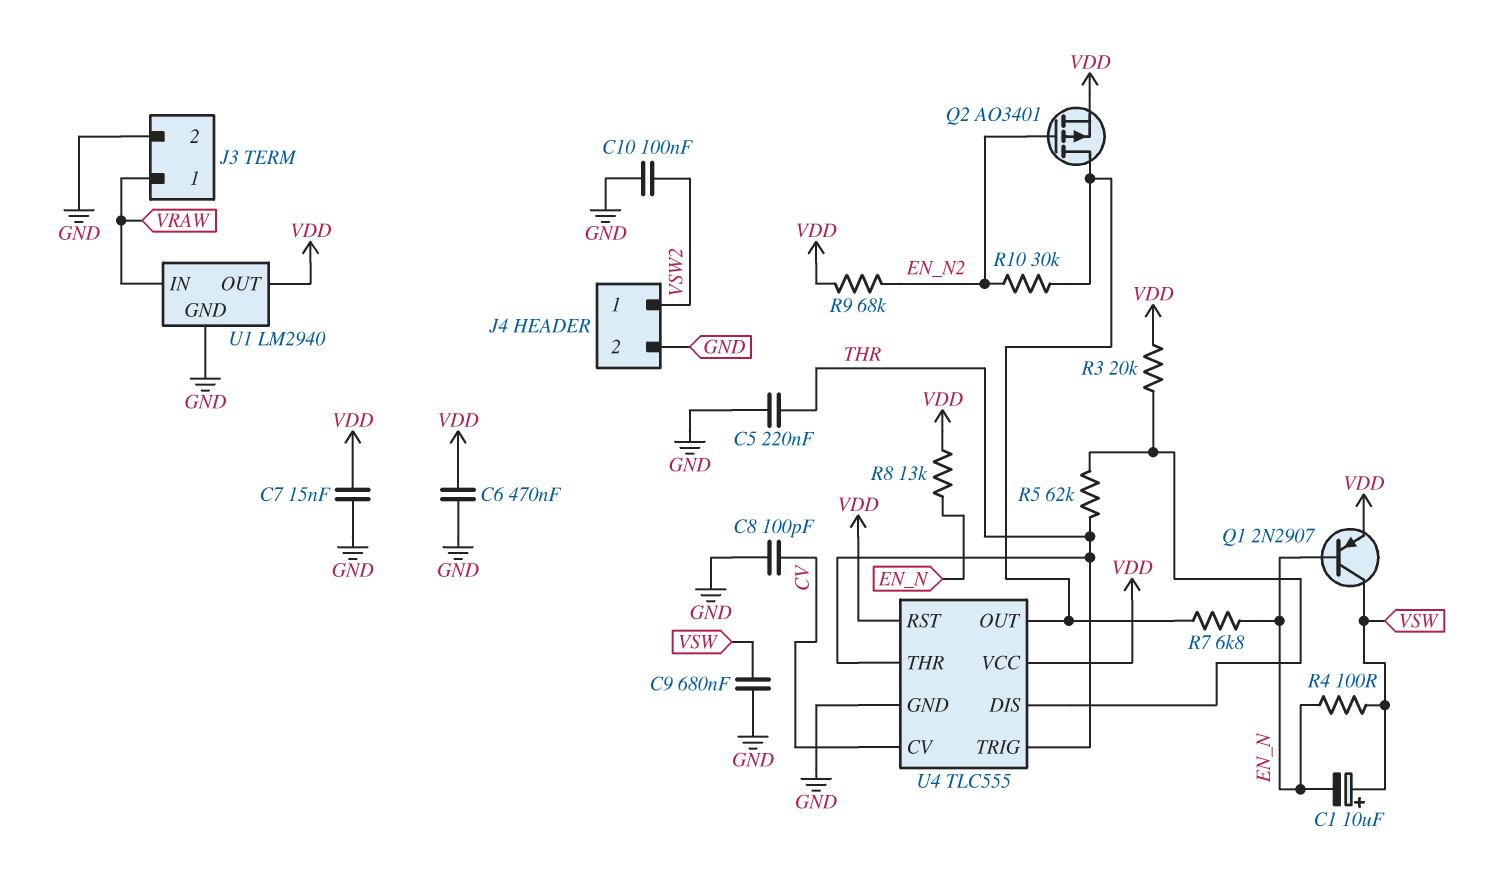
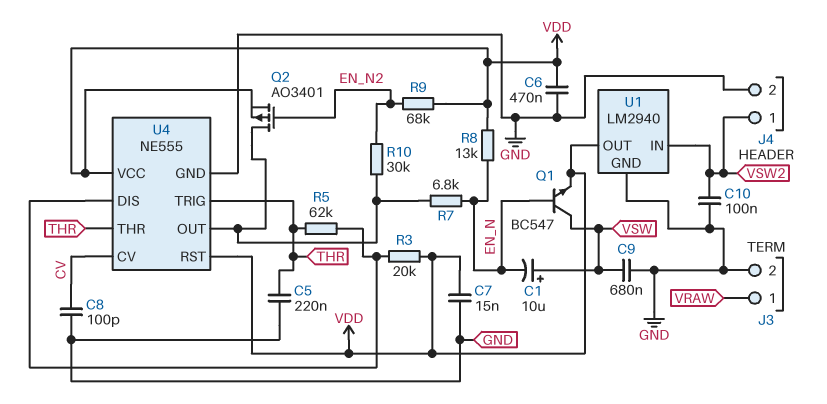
Q1: PNP 2N2907 (B EN_N, C VSW, E VDD) -> NPN BC547 (B EN_N, C VSW, E VDD)
R4: 100 (EN_N, VSW) -> none
U1 pin IN: VRAW -> VSW2
U4: TLC555 -> NE555

